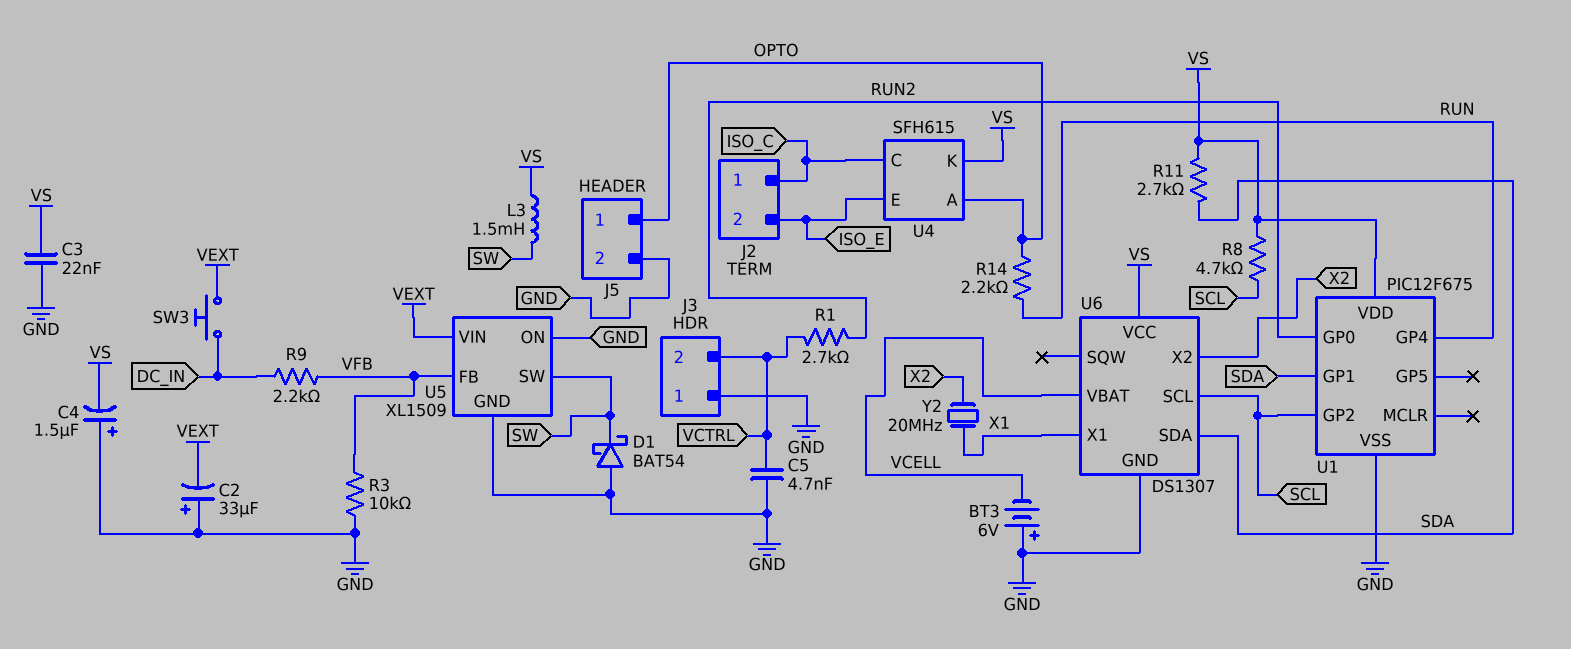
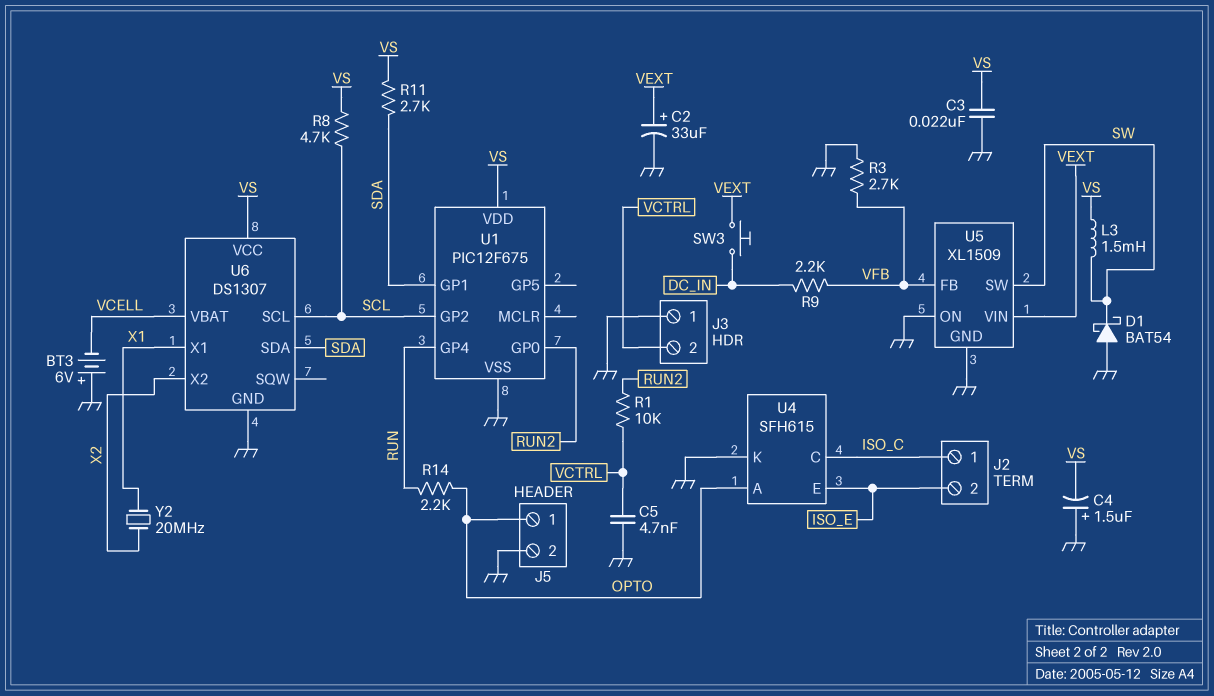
C2: 33uF (plus GND, minus VEXT) -> 33uF (plus VEXT, minus GND)
R1: 2.7k (RUN2, VCTRL) -> 10k (RUN2, VCTRL)
R3: 10k (GND, VFB) -> 2.7k (GND, VFB)
U4 pin K: VS -> GND

